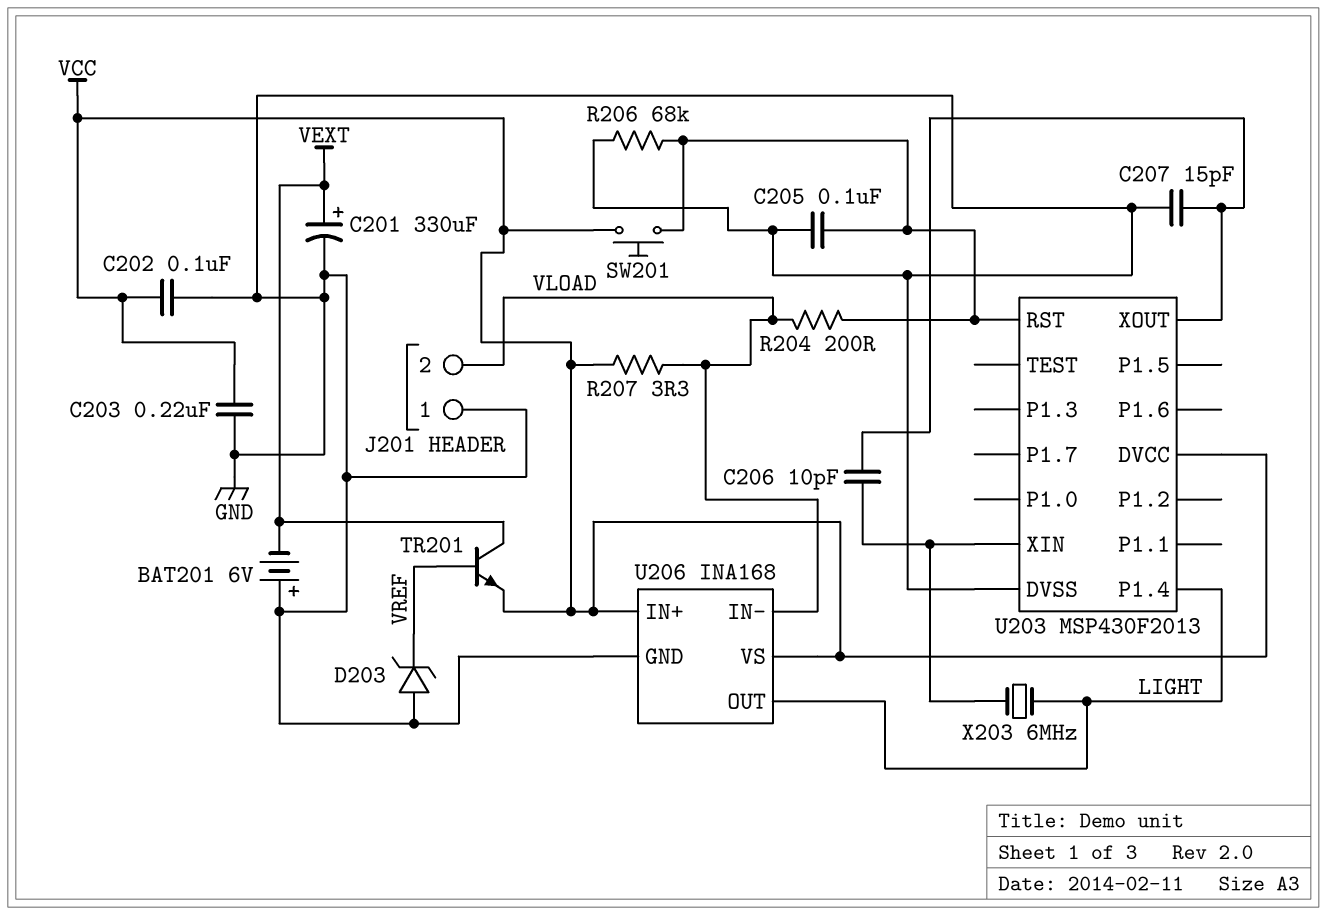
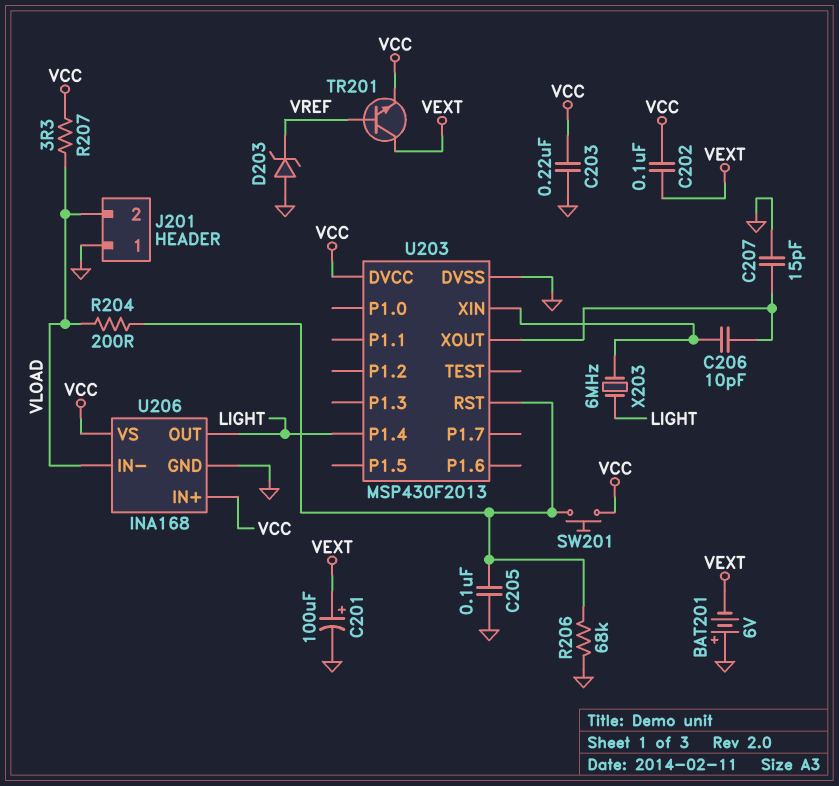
C201: 330uF (plus VEXT, minus GND) -> 100uF (plus VEXT, minus GND)
C202: 100nF (GND, VCC) -> 100nF (VCC, VEXT)

